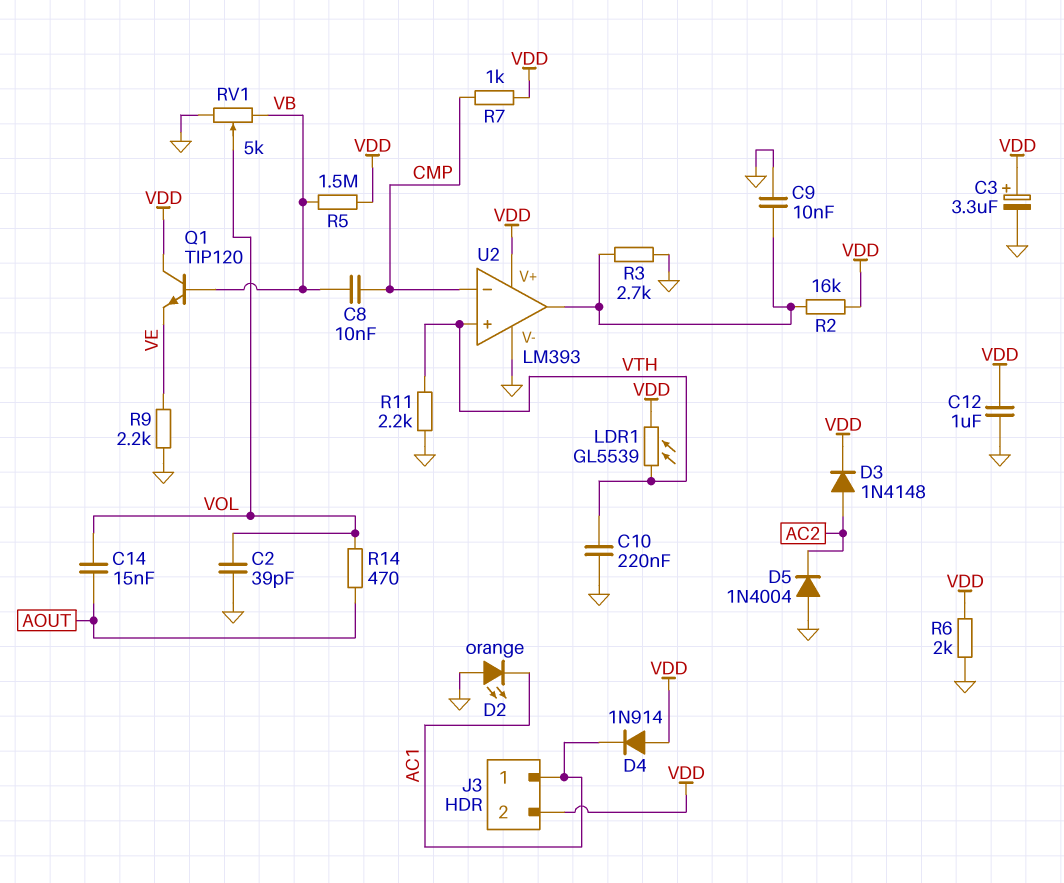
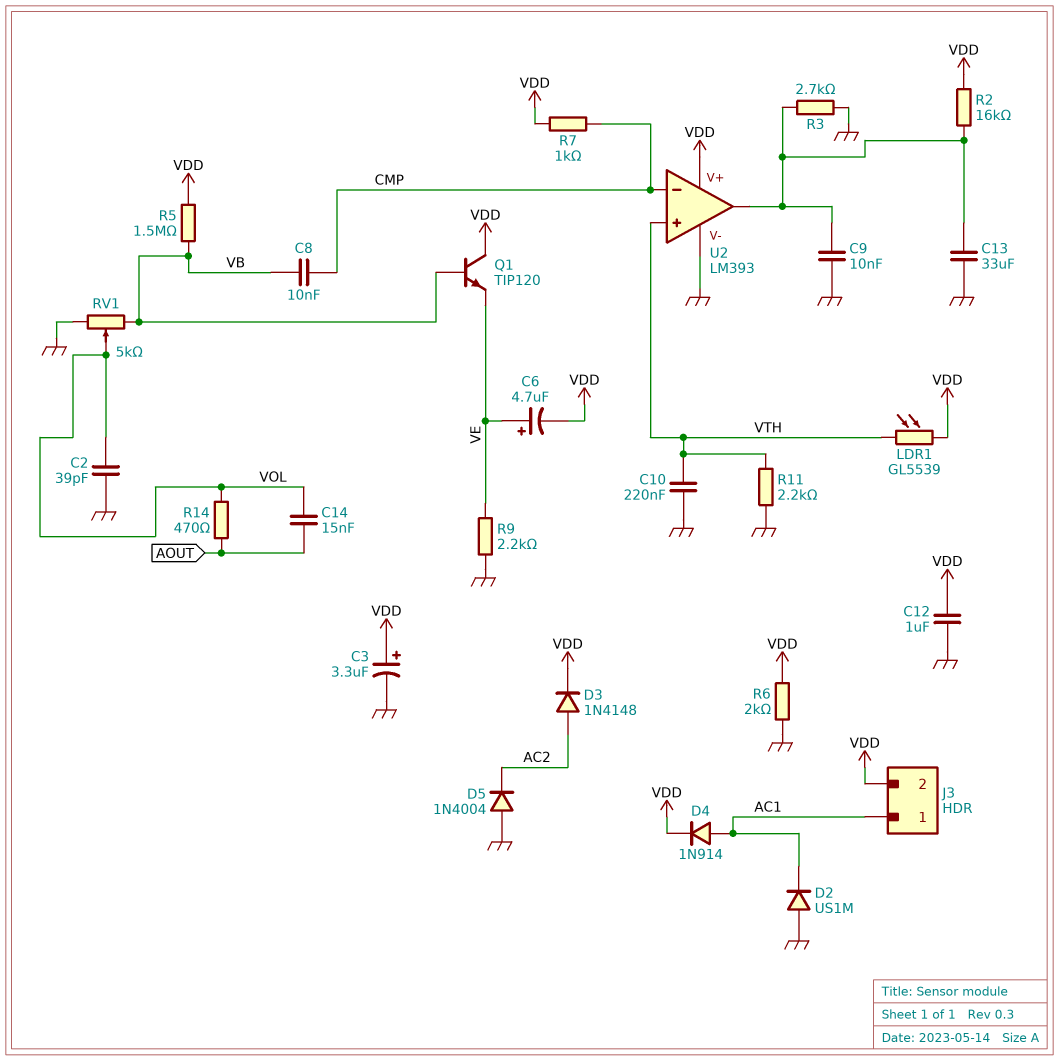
C6: none -> 4.7uF (plus VE, minus VDD)
C13: none -> 33uF (GND, U2/out)
D2: LED orange (A GND, K AC1) -> diode US1M (A GND, K AC1)
D4: diode 1N914 (A VDD, K AC1) -> diode 1N914 (A AC1, K VDD)

